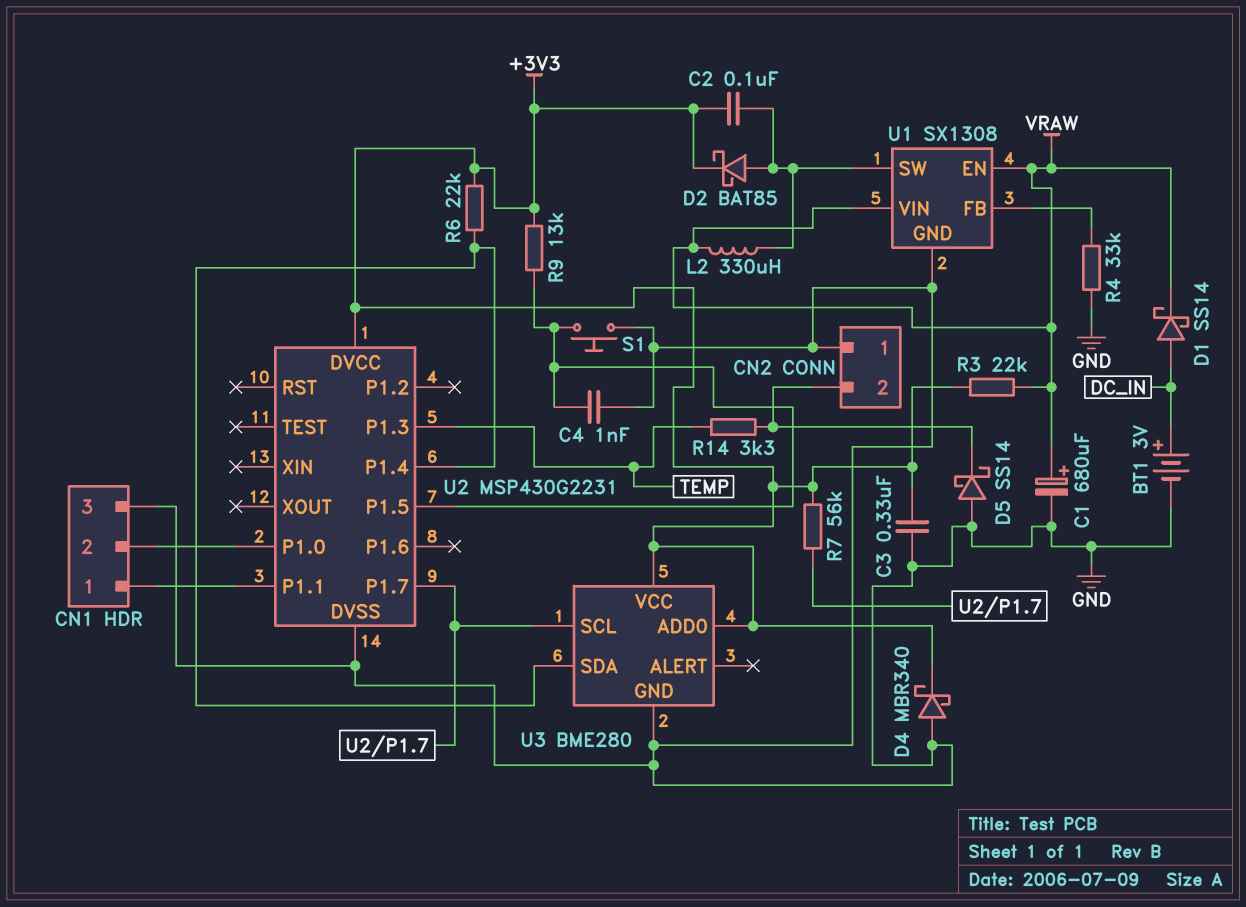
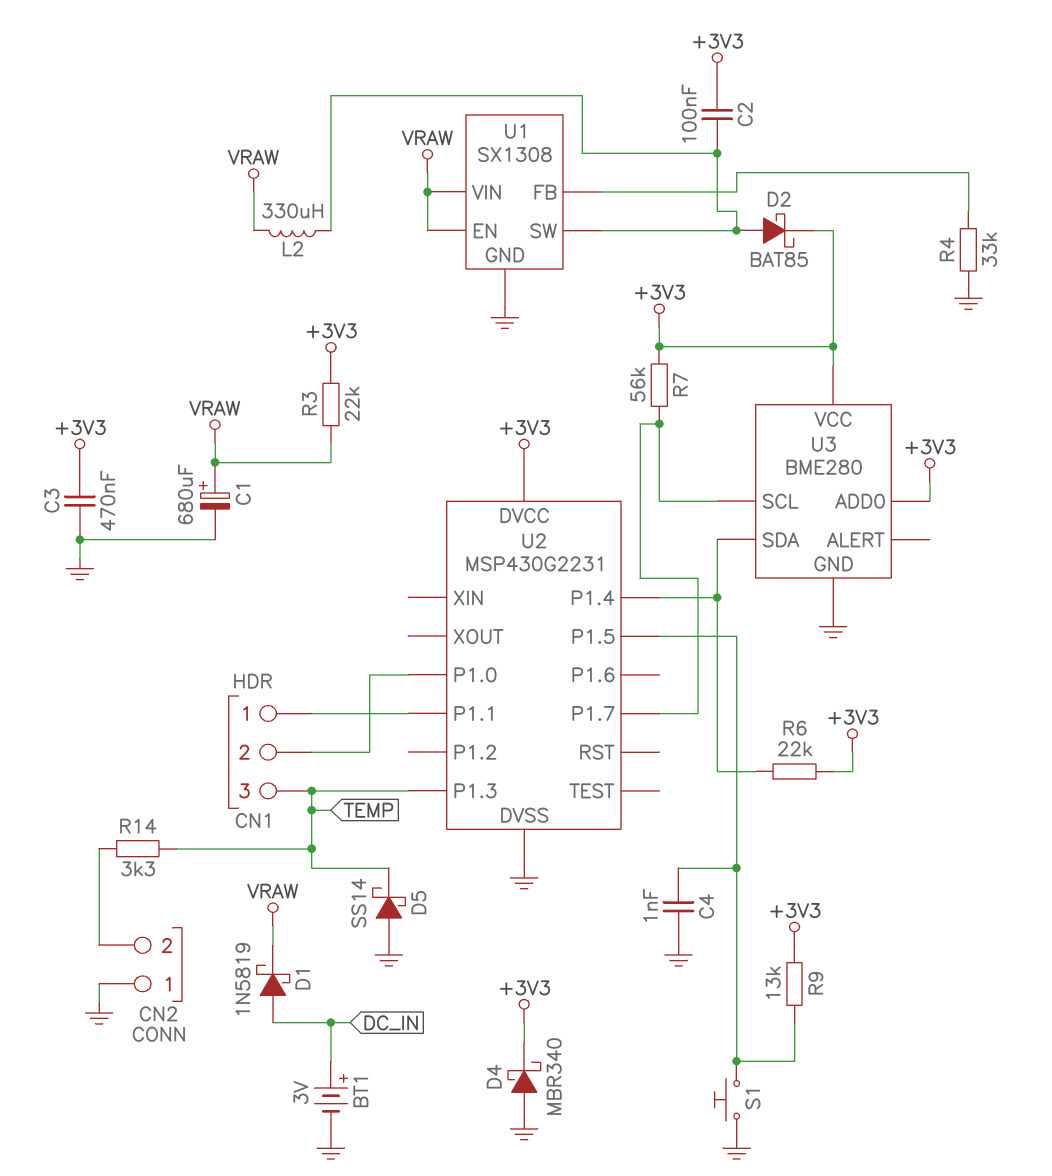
C3: 330nF (+3V3, GND) -> 470nF (+3V3, GND)
CN1 pin 3: GND -> TEMP
D1: schottky SS14 (A DC_IN, K VRAW) -> schottky 1N5819 (A DC_IN, K VRAW)
D5: schottky SS14 (A GND, K CN2/2) -> schottky SS14 (A GND, K TEMP)

